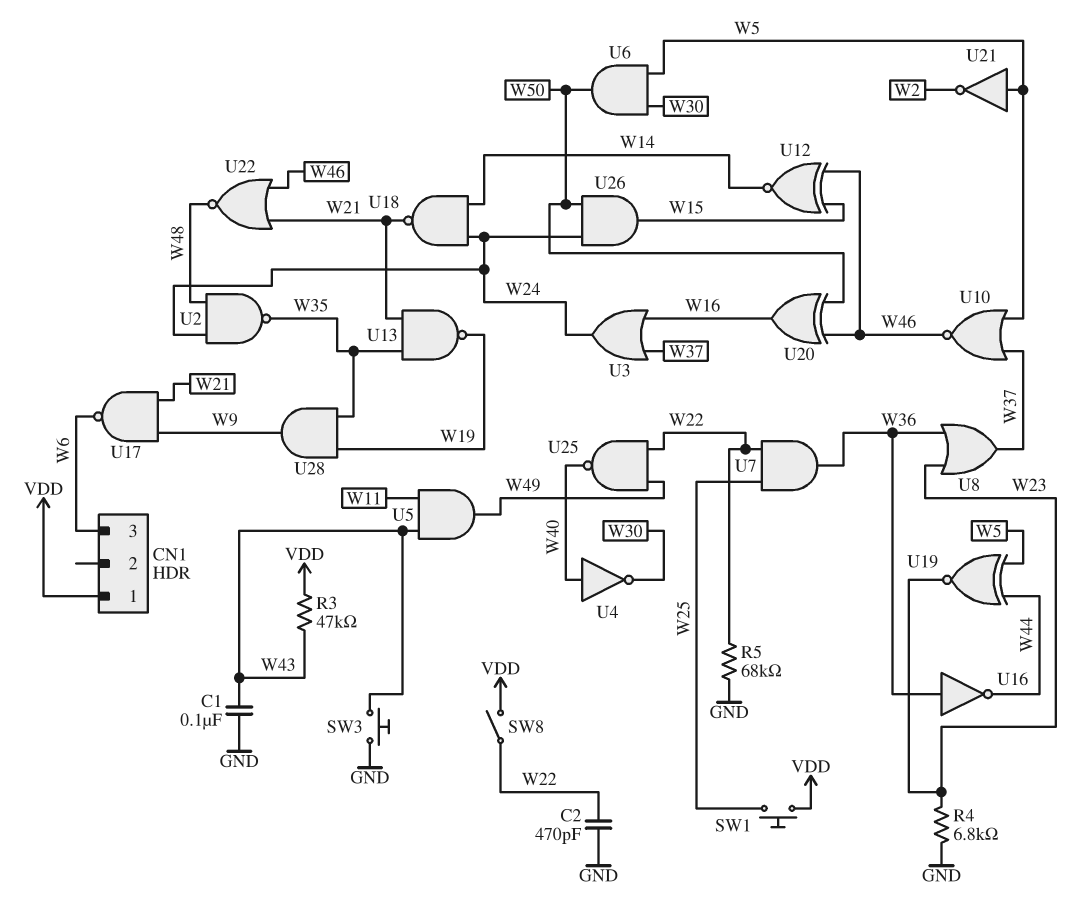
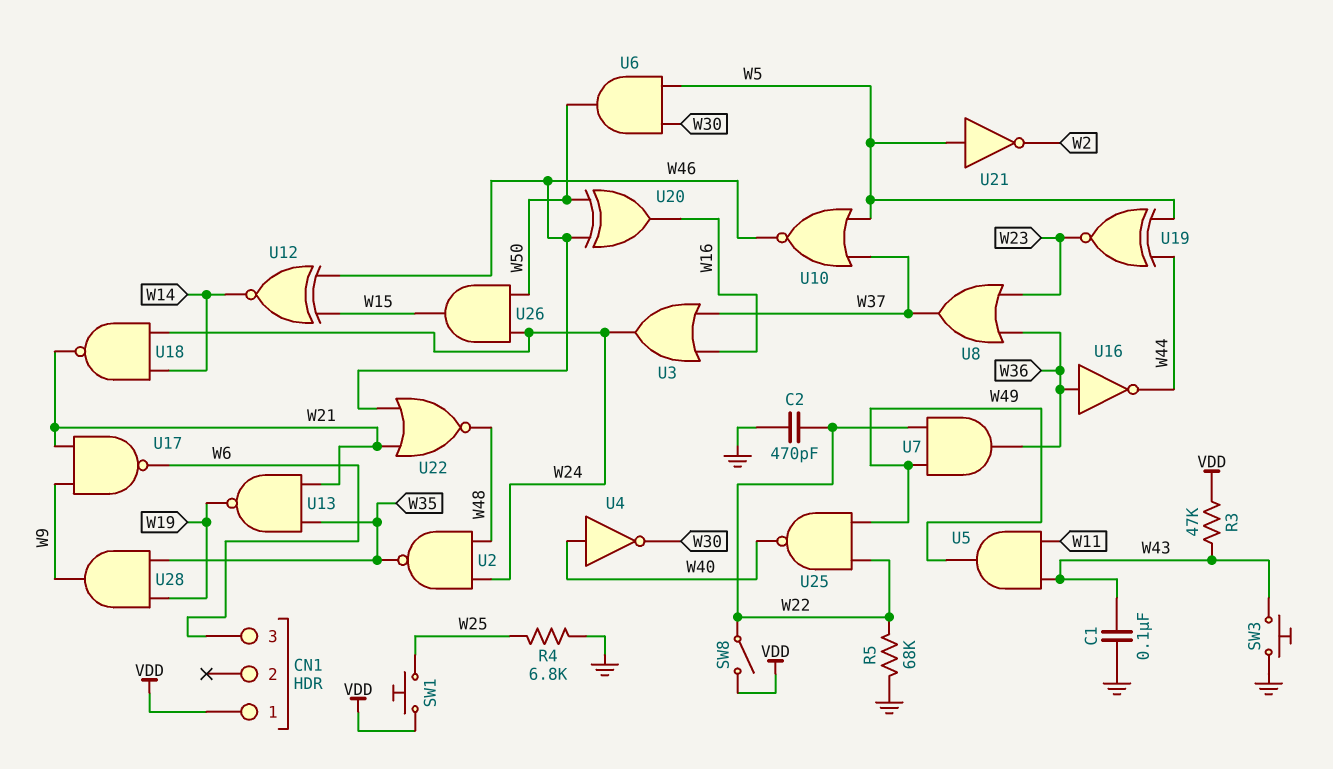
R4: 6.8k (GND, W23) -> 6.8k (GND, W25)
U7: AND (in W22, in W25, out W36) -> AND (in W22, in W49, out W36)

